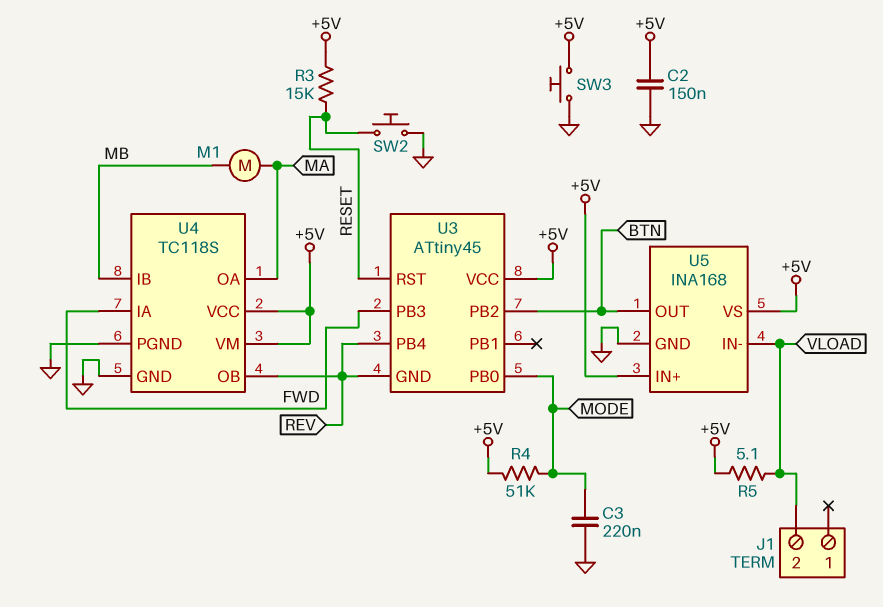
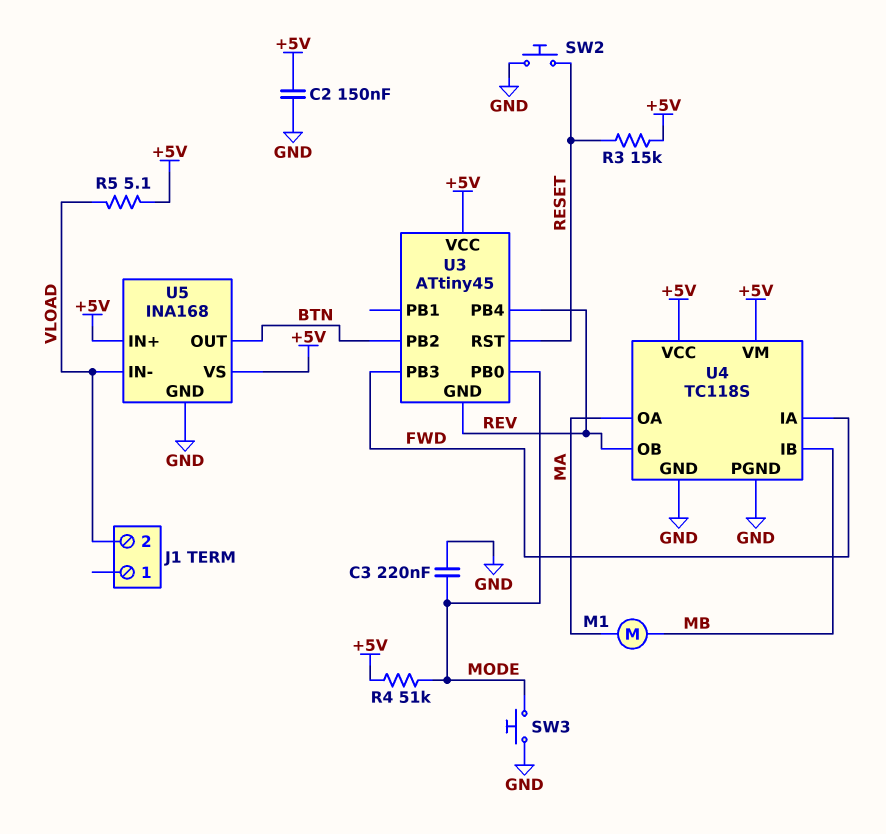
SW3: button (+5V, GND) -> button (GND, MODE)

